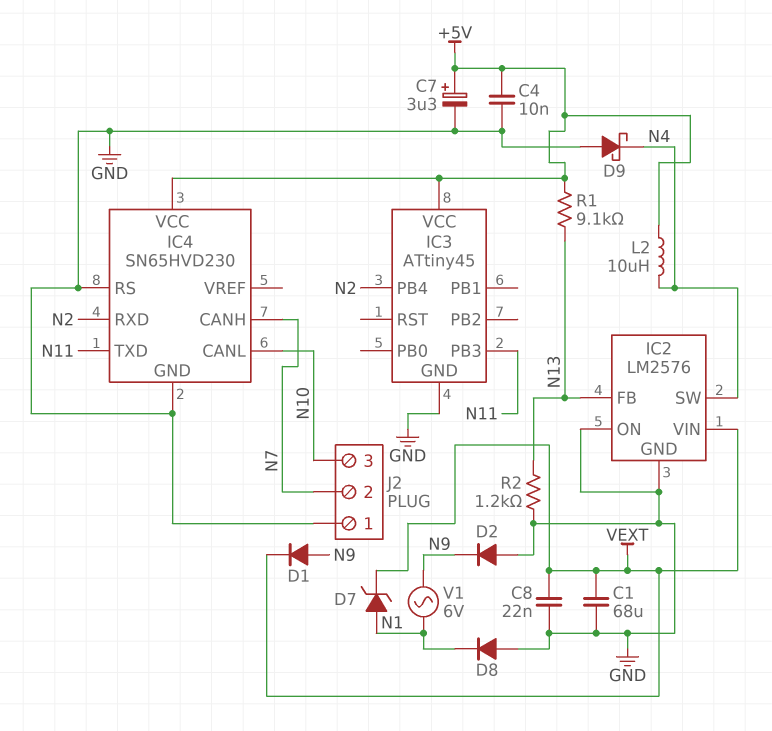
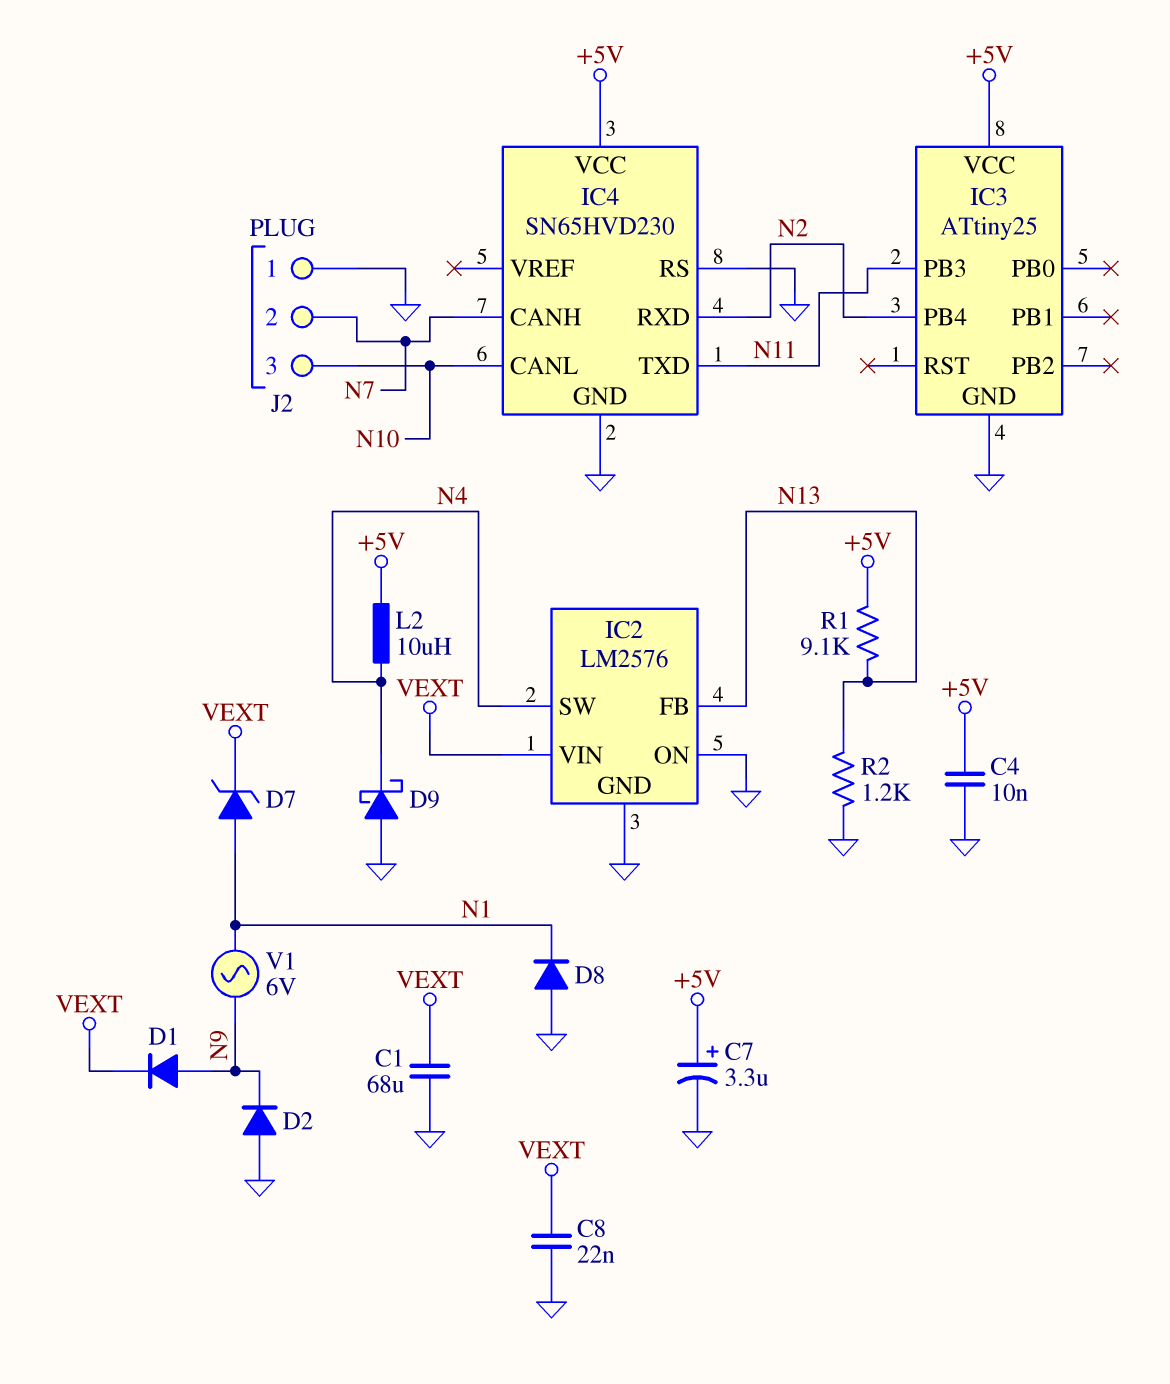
IC3: ATtiny45 -> ATtiny25

